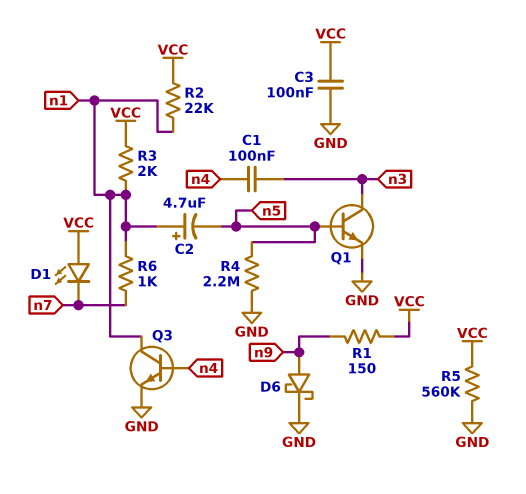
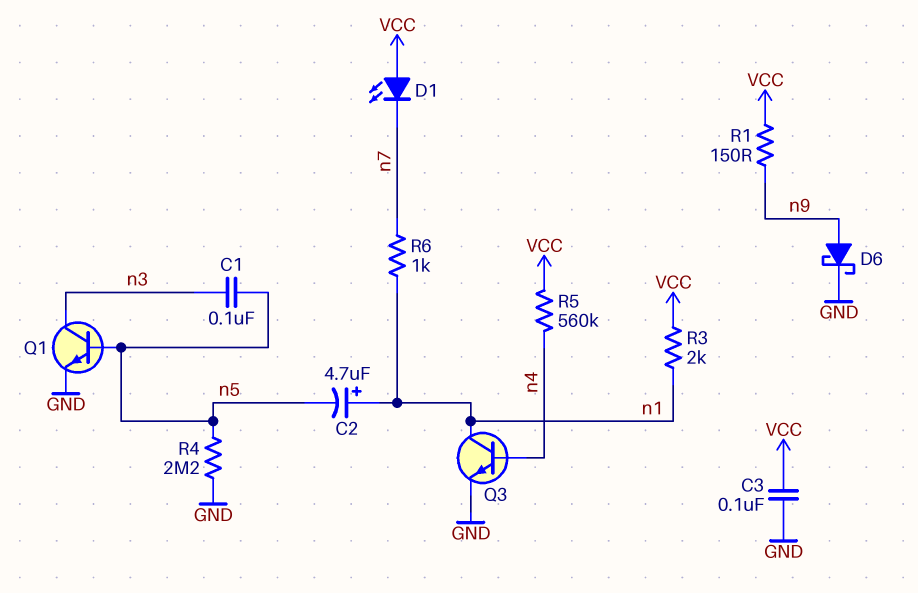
C1: 100nF (n3, n4) -> 100nF (n3, n5)
R2: 22k (VCC, n1) -> none
R5: 560k (GND, VCC) -> 560k (VCC, n4)

